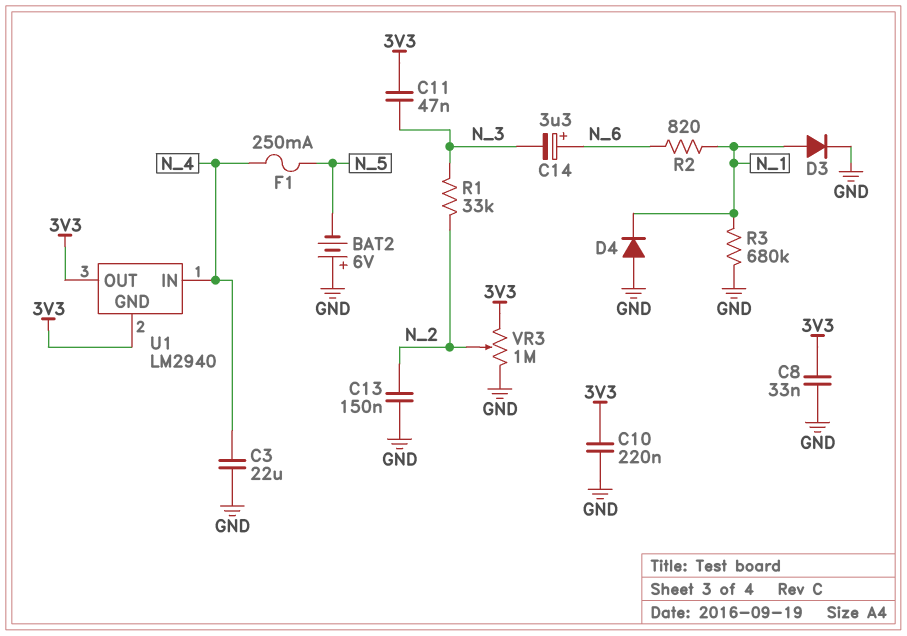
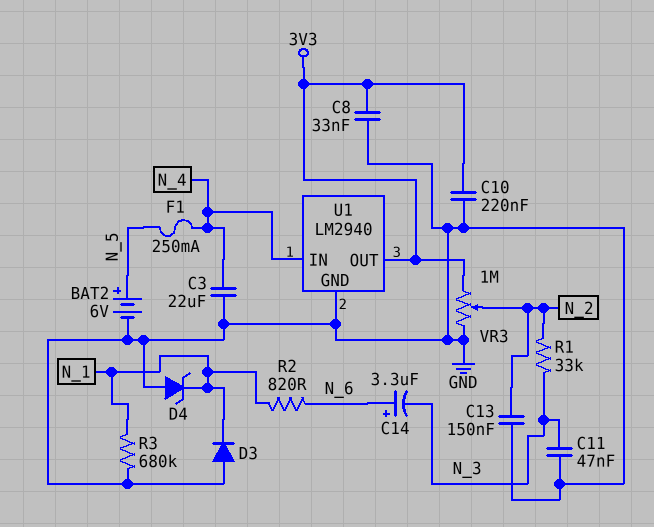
BAT2: 6V (plus GND, minus N_5) -> 6V (plus N_5, minus GND)
C11: 47nF (3V3, N_3) -> 47nF (GND, N_3)
D3: diode (A N_1, K GND) -> diode (A GND, K N_1)
D4: diode (A GND, K N_1) -> zener (A GND, K N_1)
U1 pin GND: 3V3 -> GND

